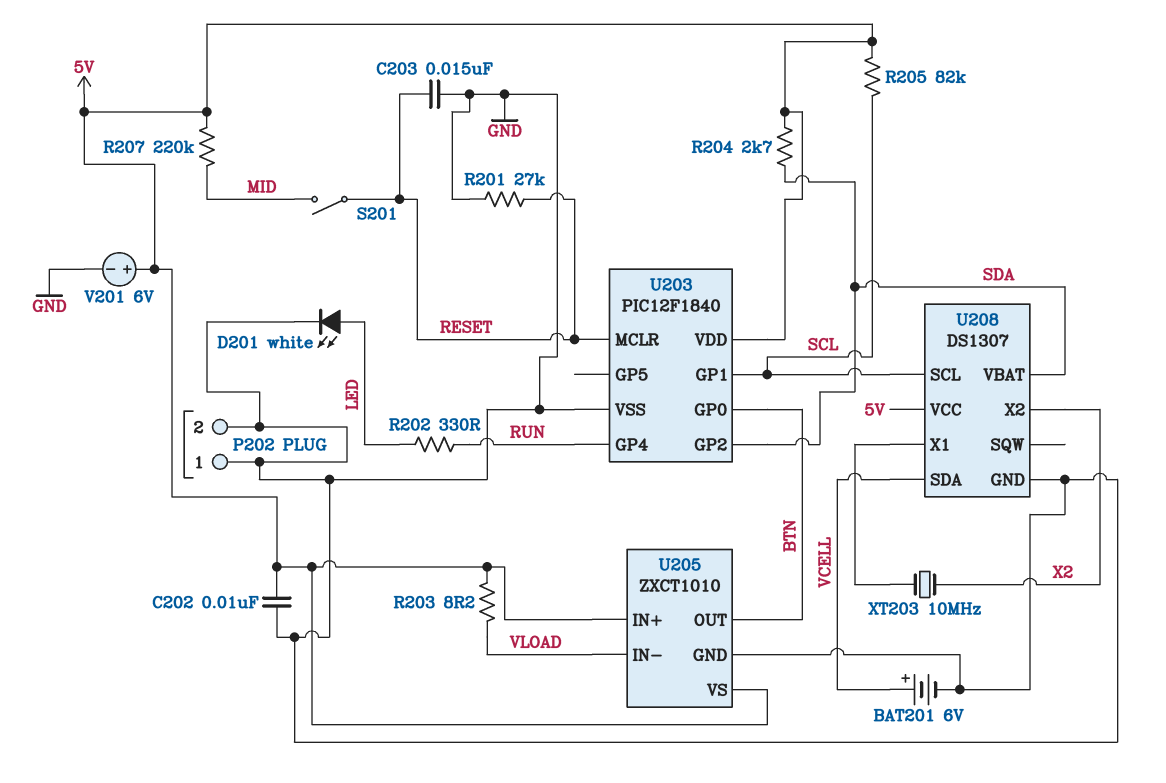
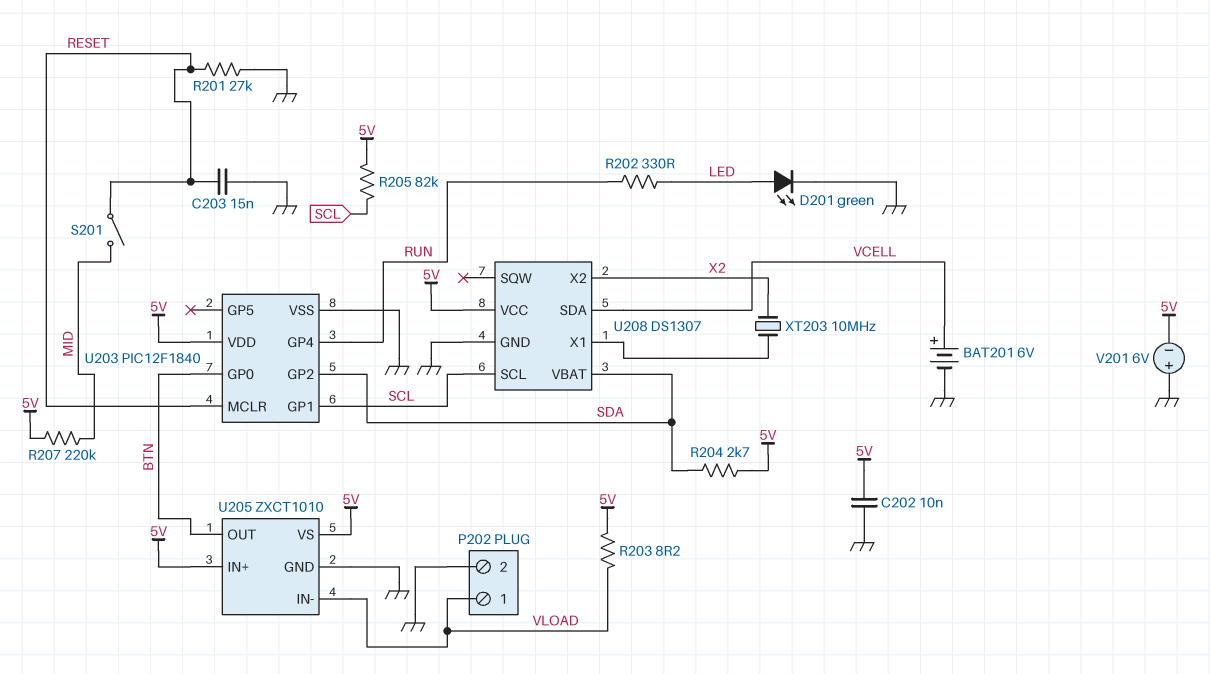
D201: LED white (A LED, K GND) -> LED green (A LED, K GND)
P202 pin 1: GND -> VLOAD
V201: 6V (plus 5V, minus GND) -> 6V (plus GND, minus 5V)

